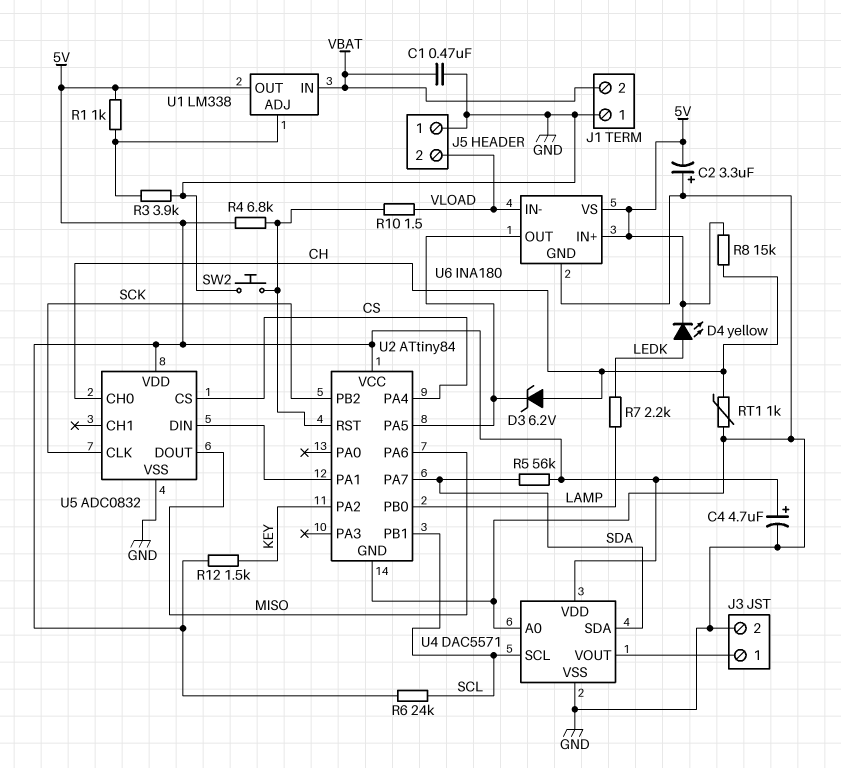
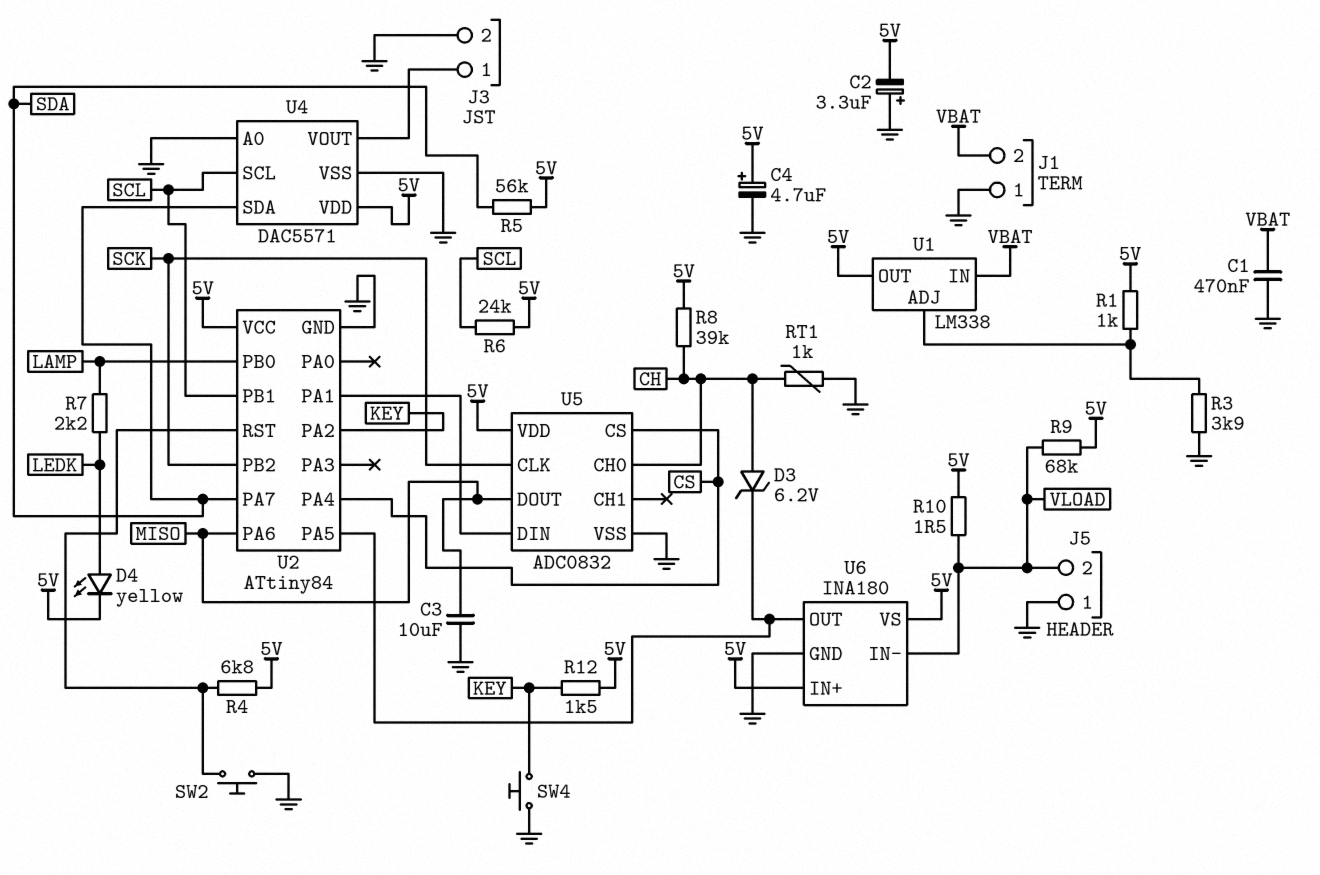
C3: none -> 10uF (GND, MISO)
R8: 15k (5V, CH) -> 39k (5V, CH)
R9: none -> 68k (5V, VLOAD)
R10: 1.5 (U2/RST, VLOAD) -> 1.5 (5V, VLOAD)
SW4: none -> button (GND, KEY)

